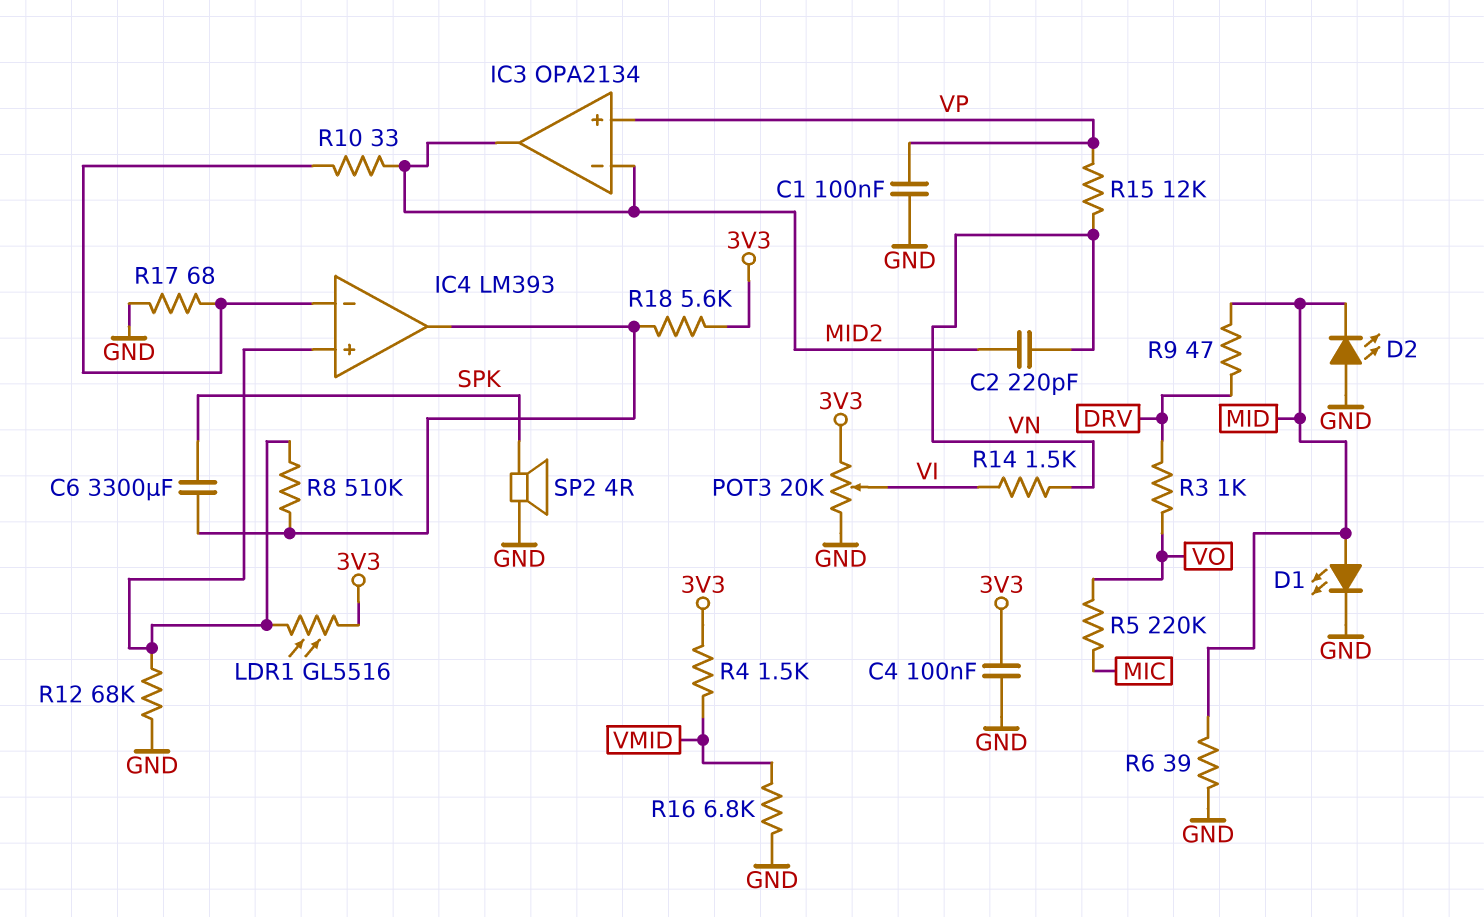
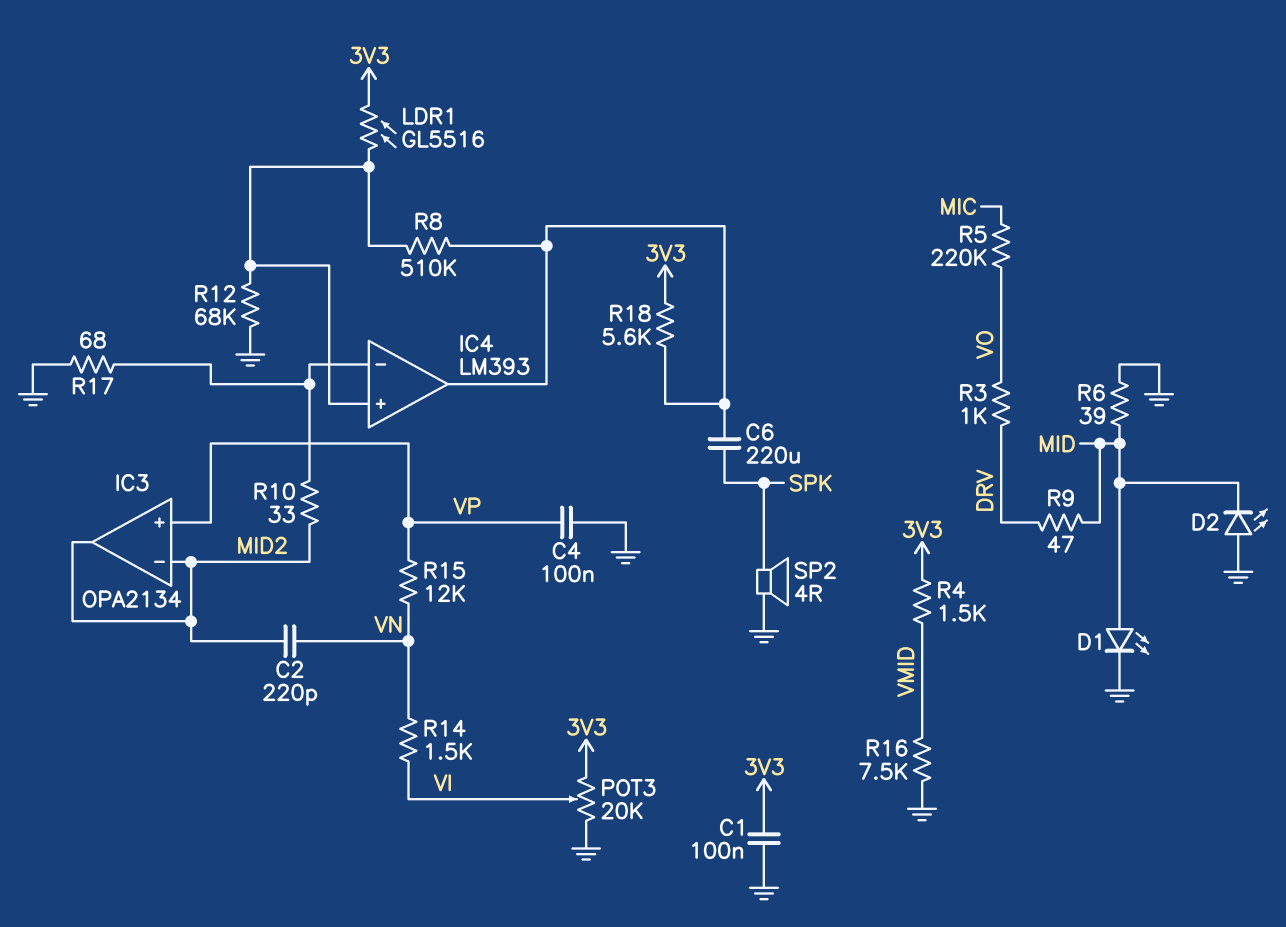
C1: 100nF (GND, VP) -> 100nF (3V3, GND)
C4: 100nF (3V3, GND) -> 100nF (GND, VP)
C6: 3300uF (IC4/out, SPK) -> 220uF (IC4/out, SPK)
R16: 6.8k (GND, VMID) -> 7.5k (GND, VMID)

